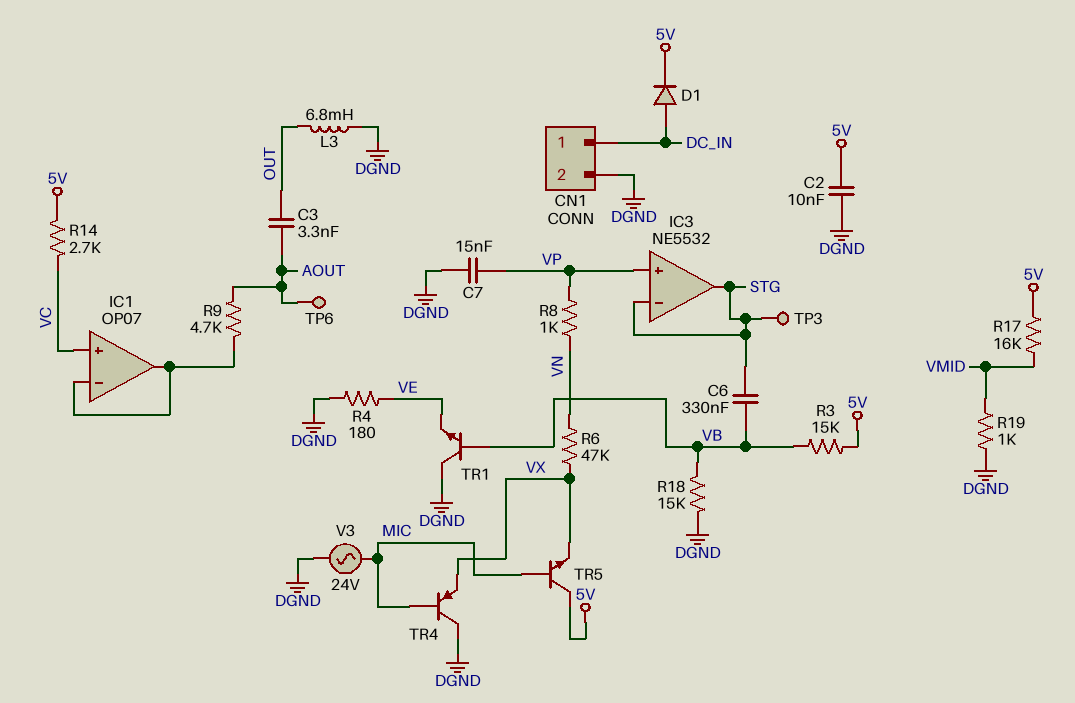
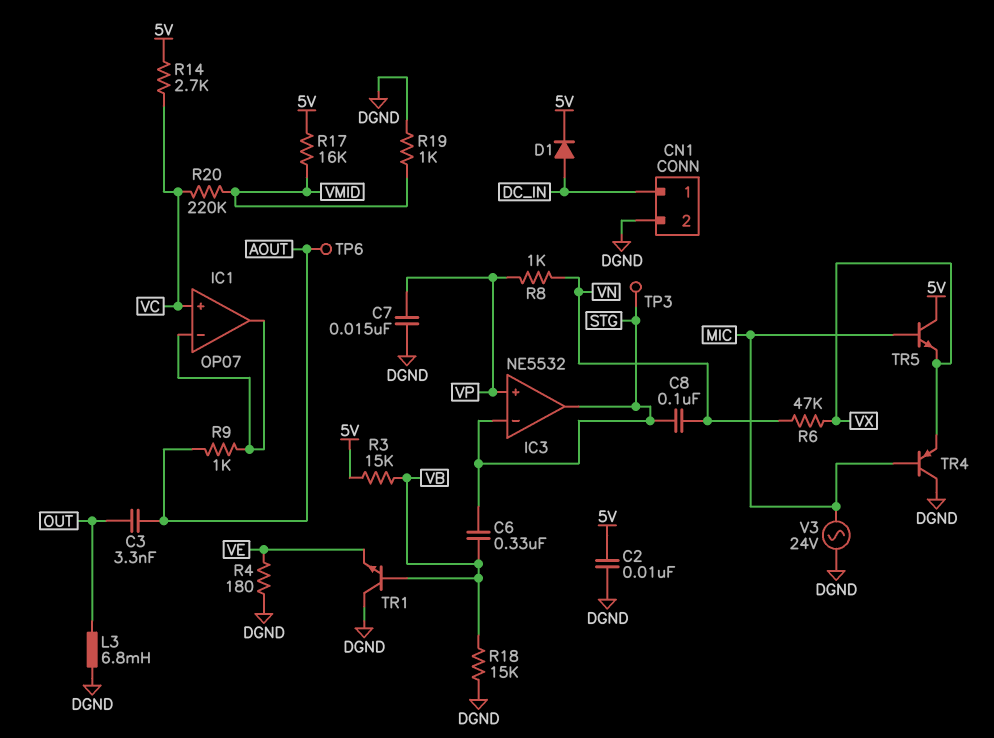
C8: none -> 100nF (STG, VN)
R9: 4.7k (AOUT, IC1/in-) -> 1k (AOUT, IC1/in-)
R20: none -> 220k (VC, VMID)

